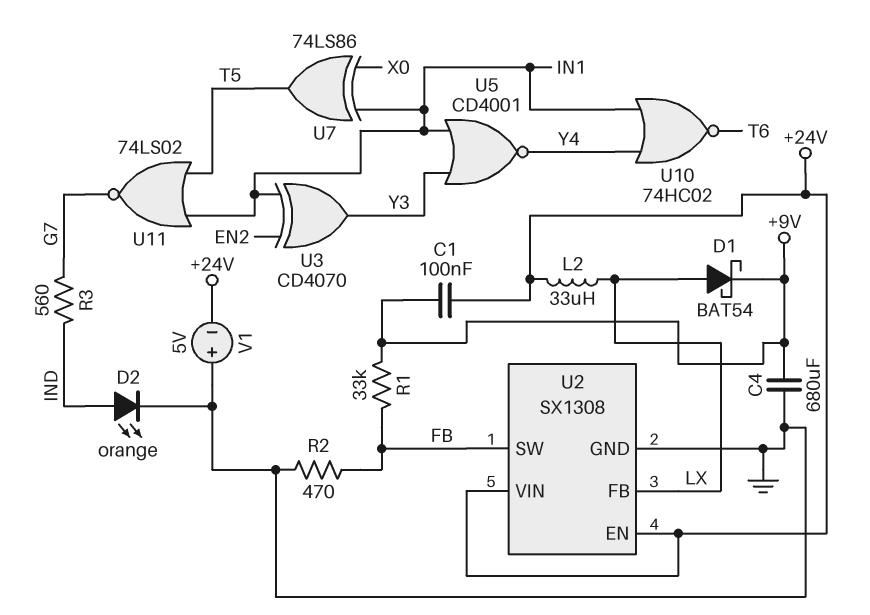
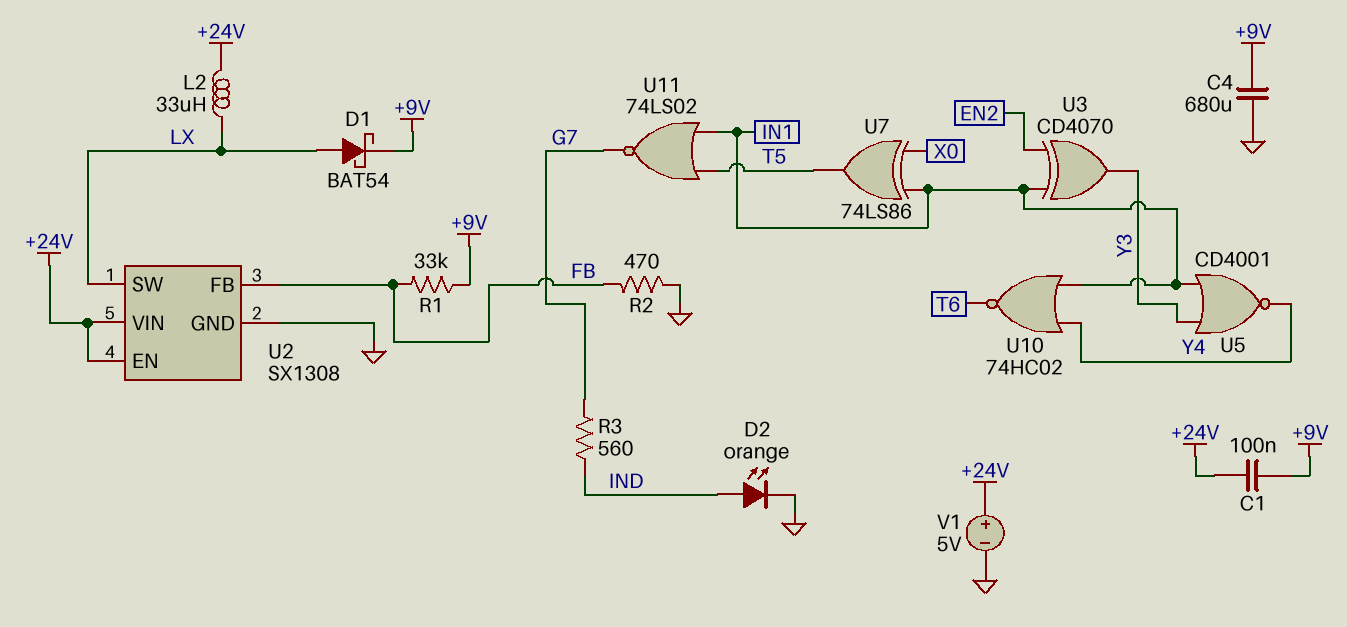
U2 pin FB: LX -> FB
U2 pin SW: FB -> LX
V1: 5V (plus GND, minus +24V) -> 5V (plus +24V, minus GND)

